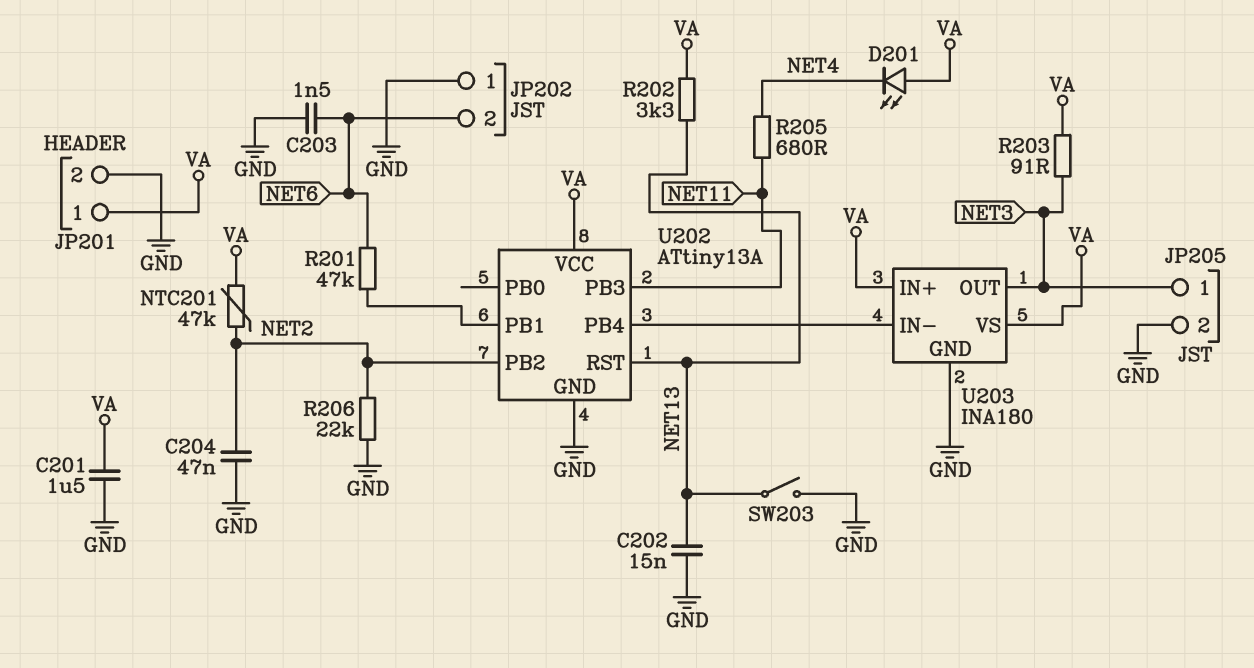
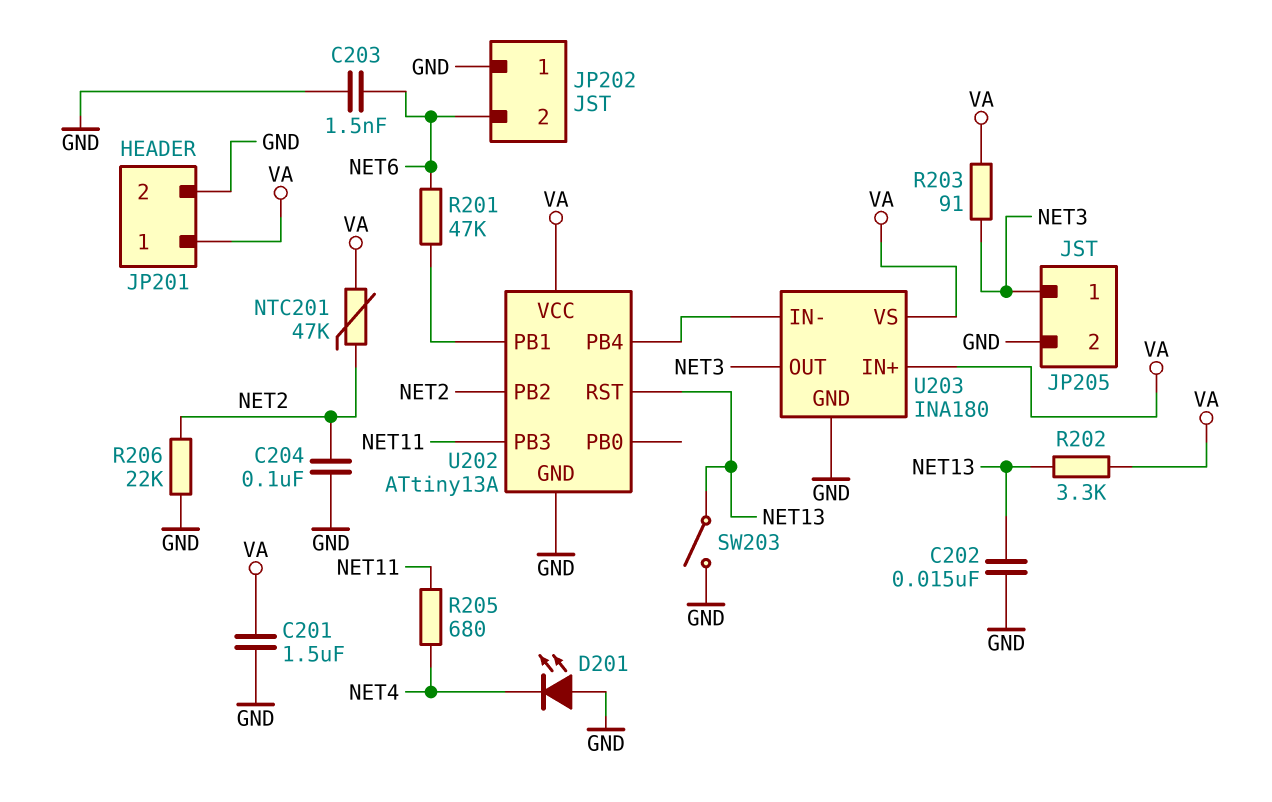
C204: 47nF (GND, NET2) -> 100nF (GND, NET2)
D201: LED (A VA, K NET4) -> LED (A GND, K NET4)

